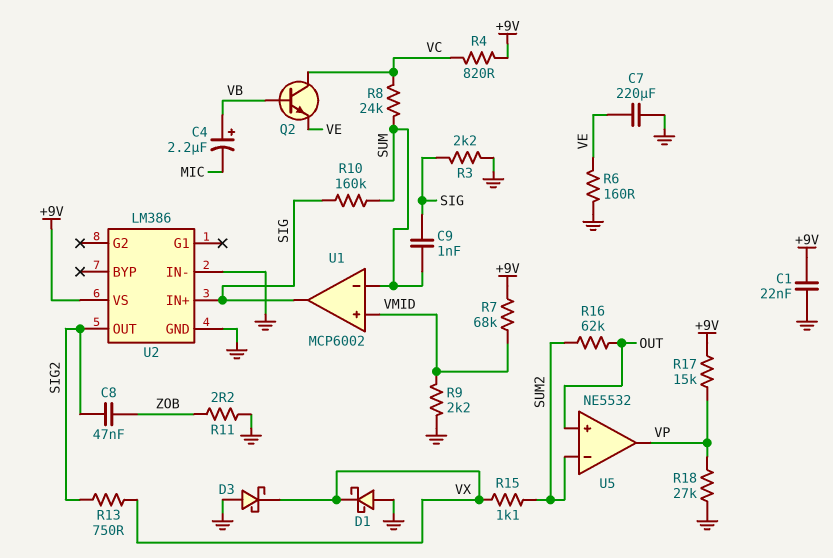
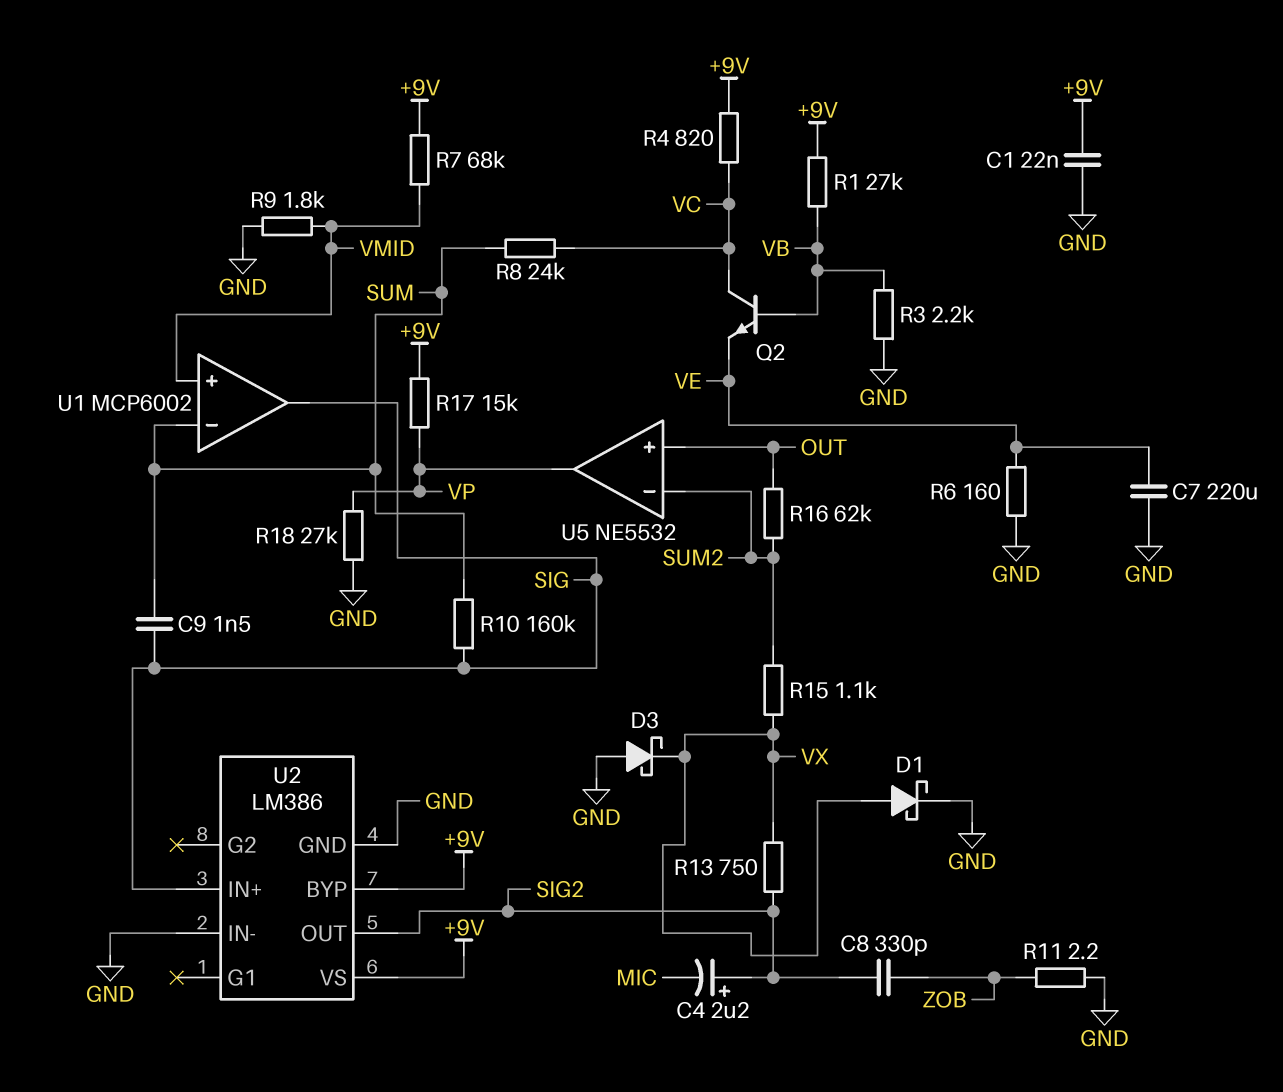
C4: 2.2uF (plus VB, minus MIC) -> 2.2uF (plus SIG2, minus MIC)
C8: 47nF (SIG2, ZOB) -> 330pF (SIG2, ZOB)
C9: 1nF (SIG, SUM) -> 1.5nF (SIG, SUM)
D1: schottky (A GND, K VX) -> schottky (A VX, K GND)
R1: none -> 27k (+9V, VB)
R3: 2.2k (GND, SIG) -> 2.2k (GND, VB)
R9: 2.2k (GND, VMID) -> 1.8k (GND, VMID)
U2 pin BYP: none -> +9V

